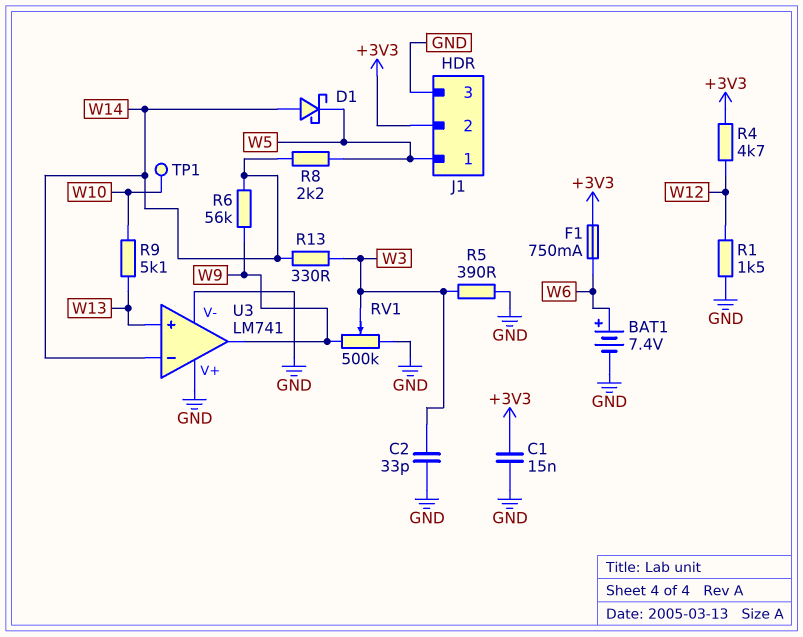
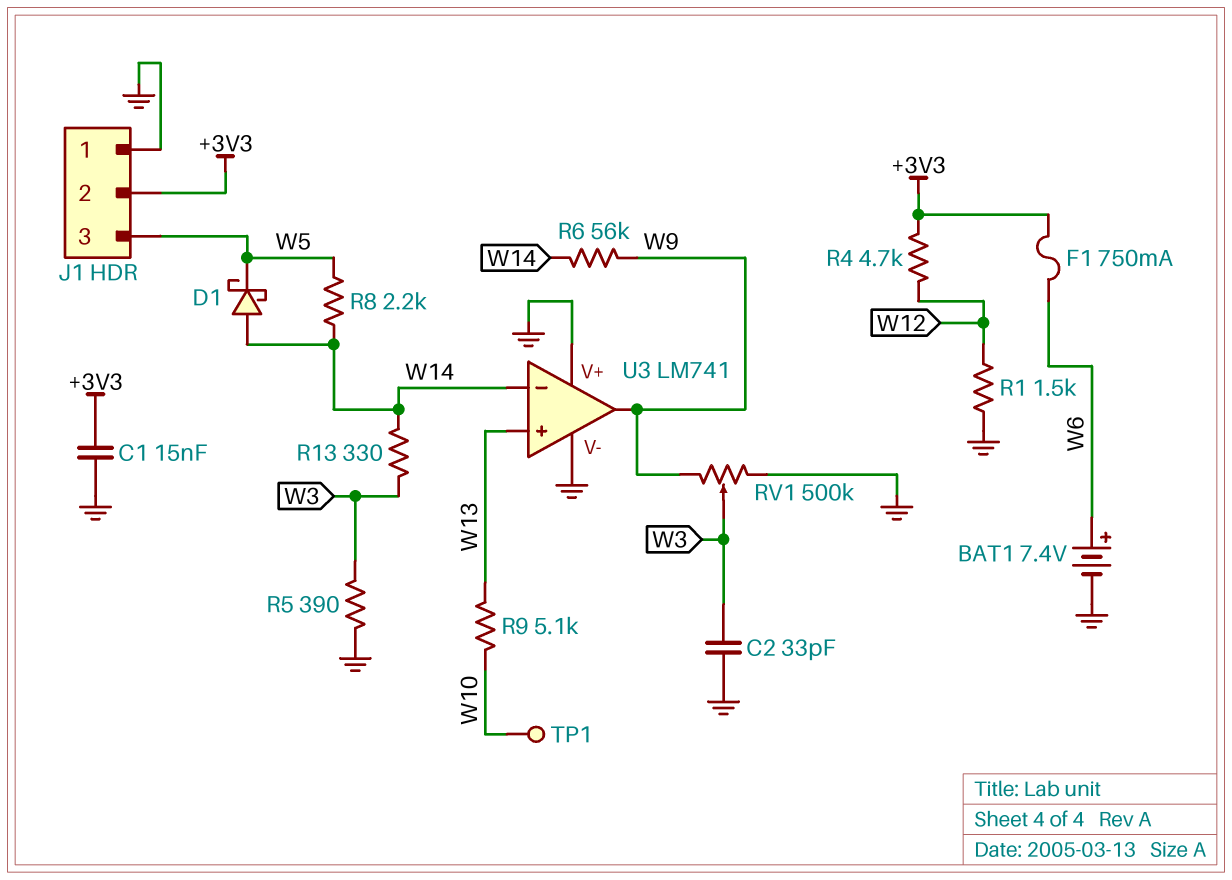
J1 pin 1: W5 -> GND
J1 pin 3: GND -> W5

